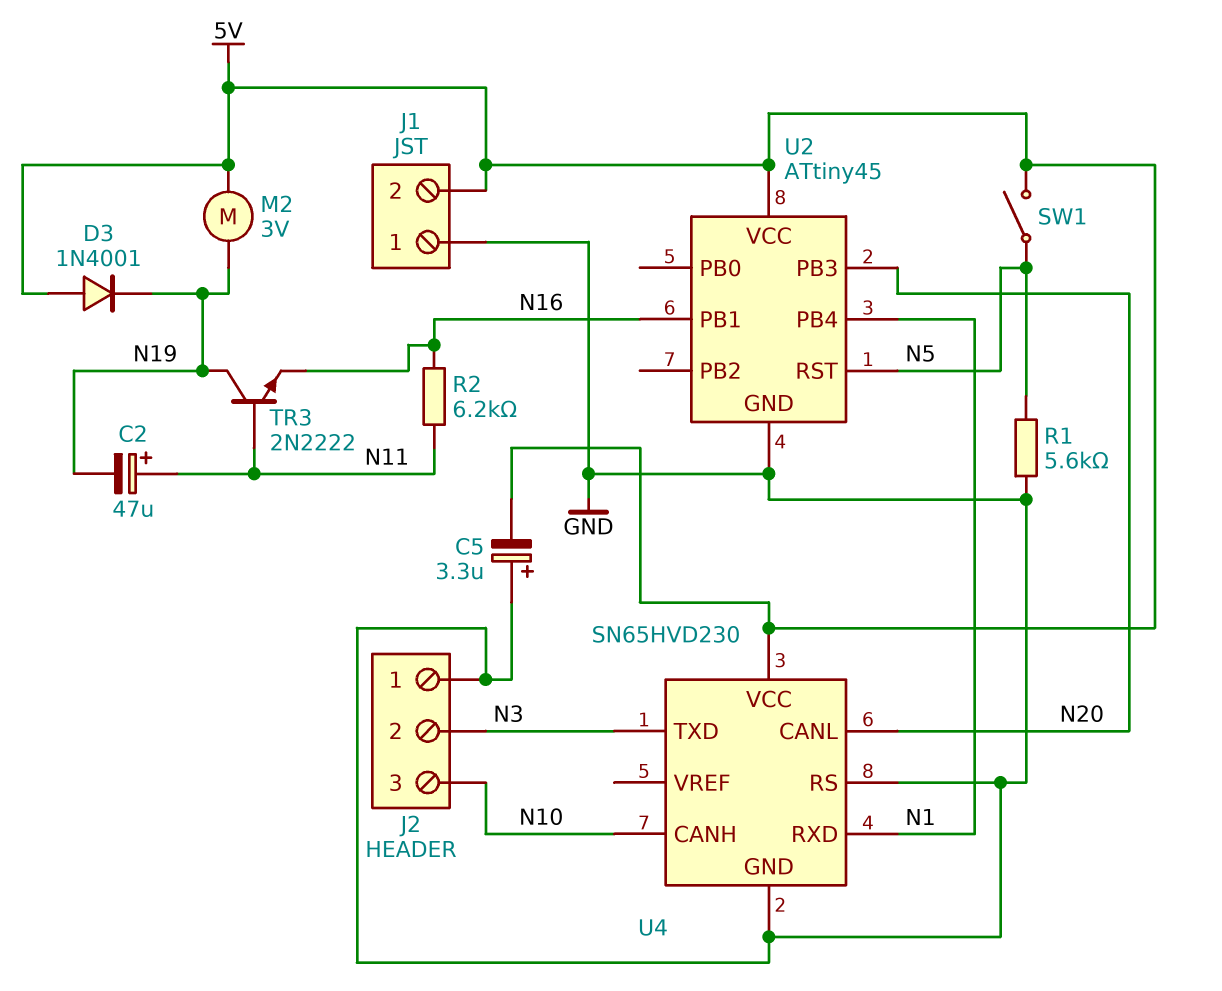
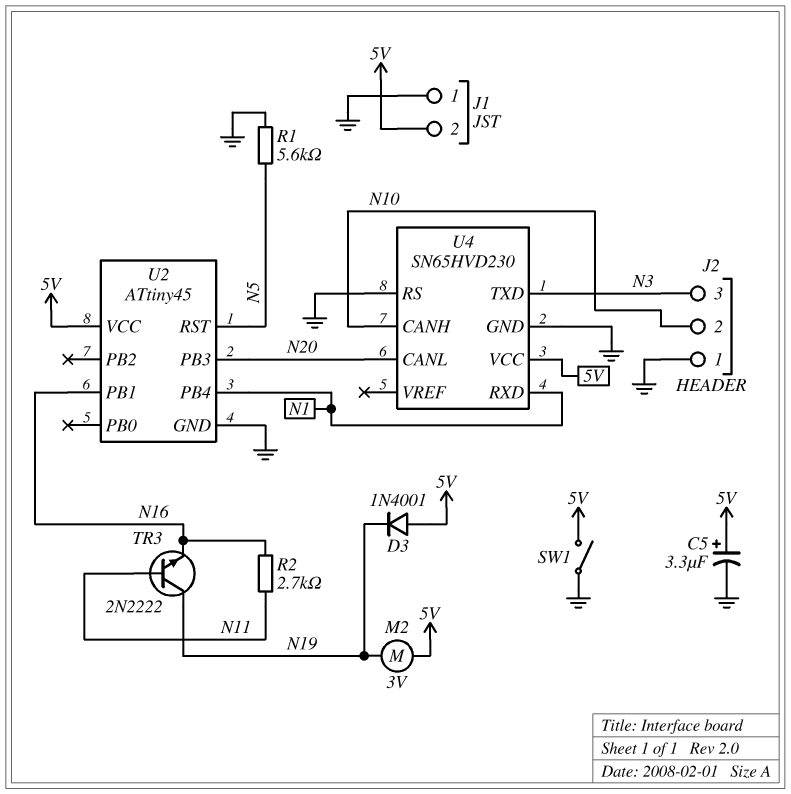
C2: 47uF (plus N11, minus N19) -> none
C5: 3.3uF (plus GND, minus 5V) -> 3.3uF (plus 5V, minus GND)
J2 pin 2: N3 -> N10
J2 pin 3: N10 -> N3
R2: 6.2k (N11, N16) -> 2.7k (N11, N16)
SW1: switch (5V, N5) -> switch (5V, GND)

